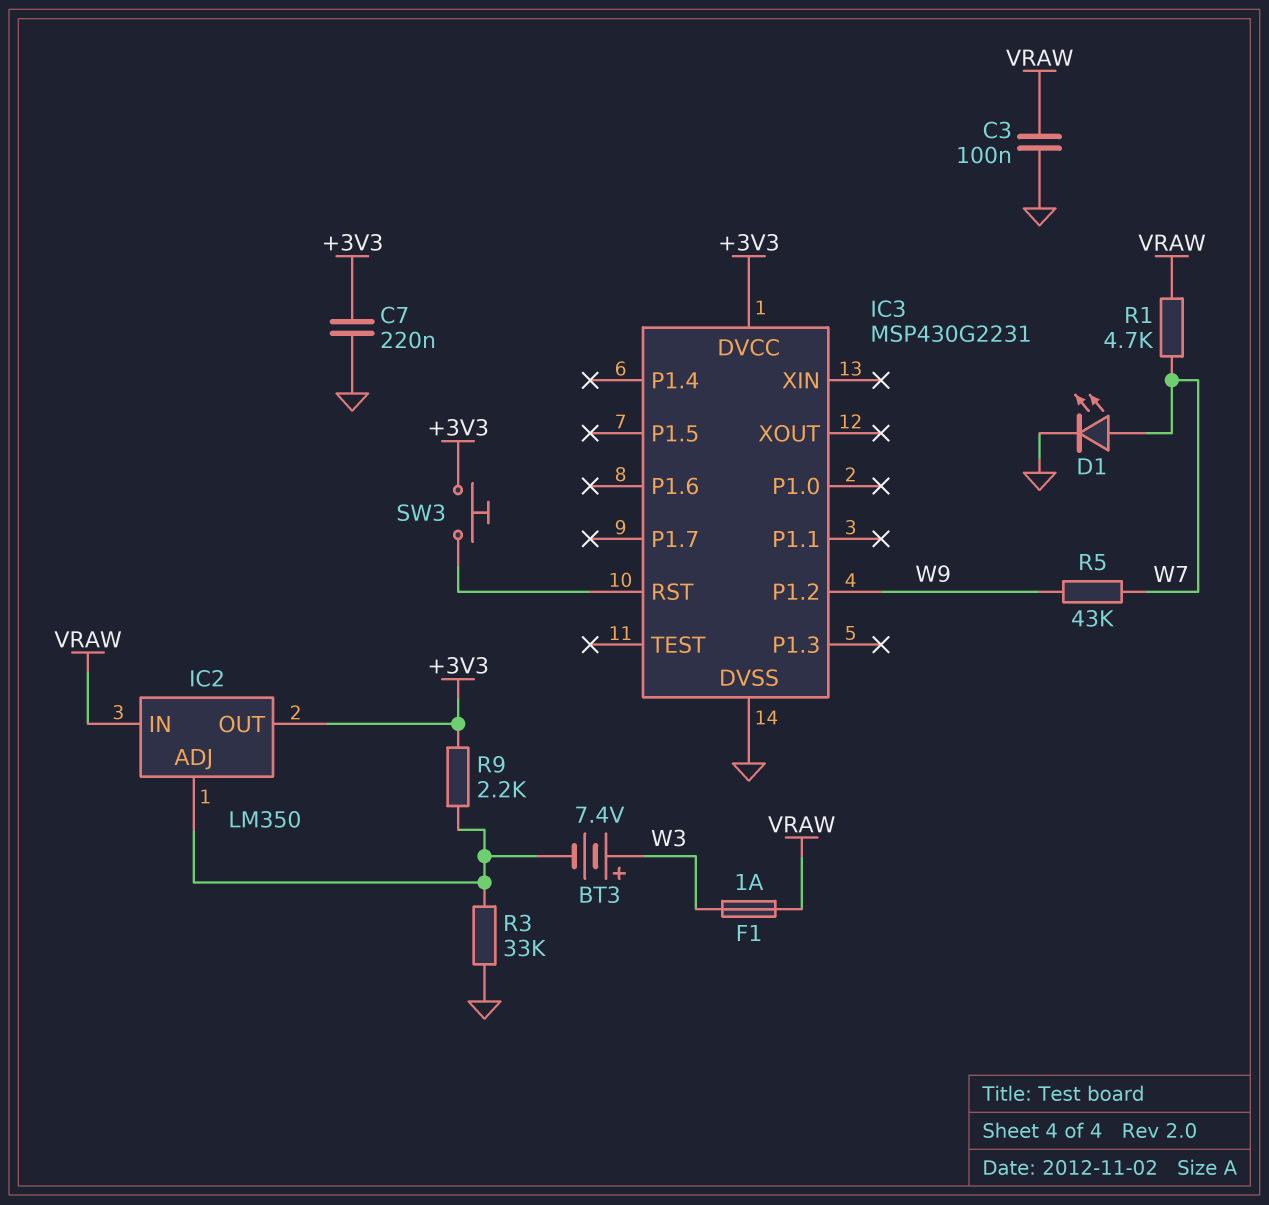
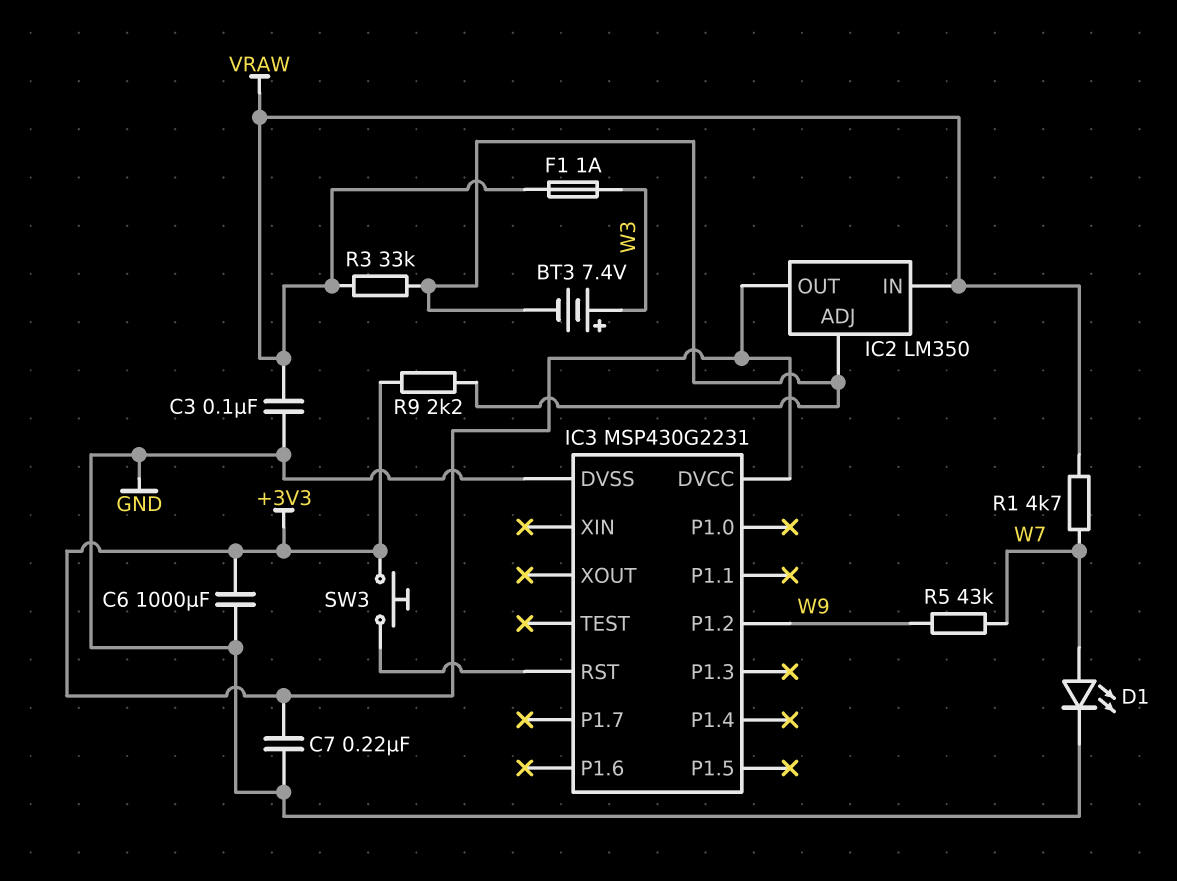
C6: none -> 1000uF (+3V3, GND)
R3: 33k (GND, IC2/ADJ) -> 33k (IC2/ADJ, VRAW)

